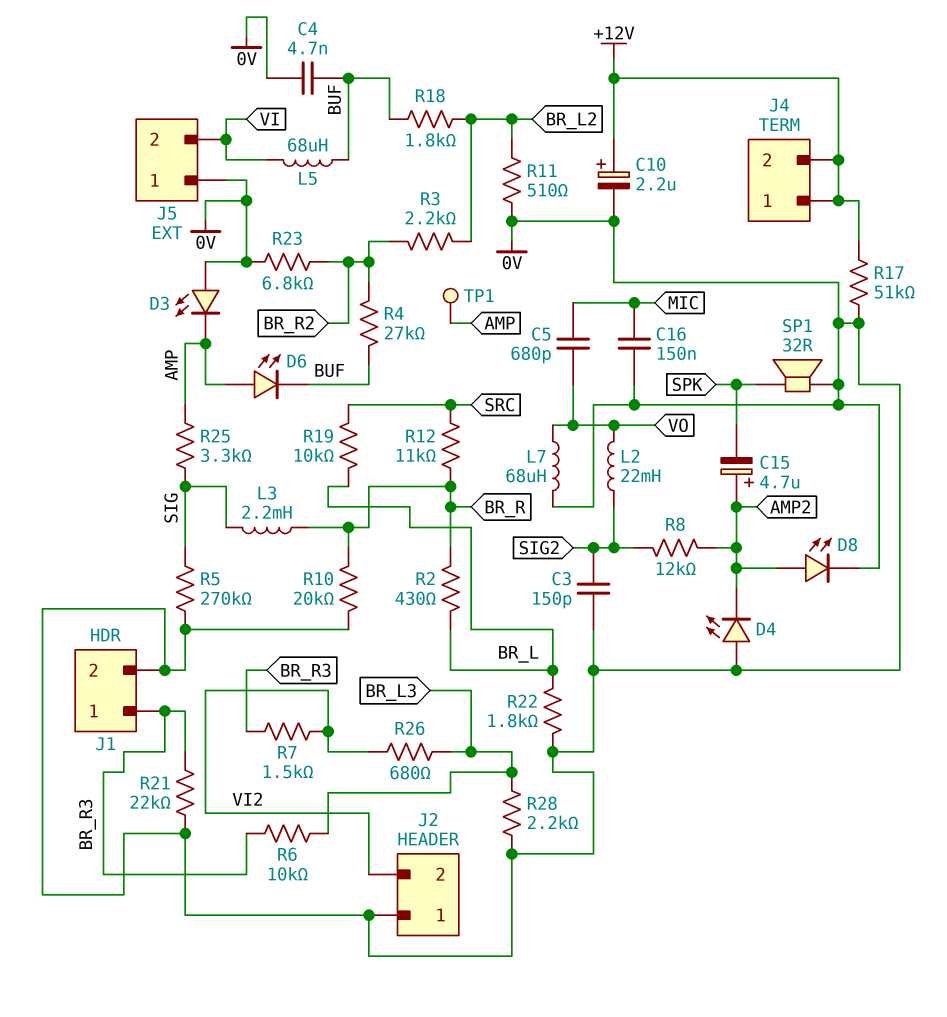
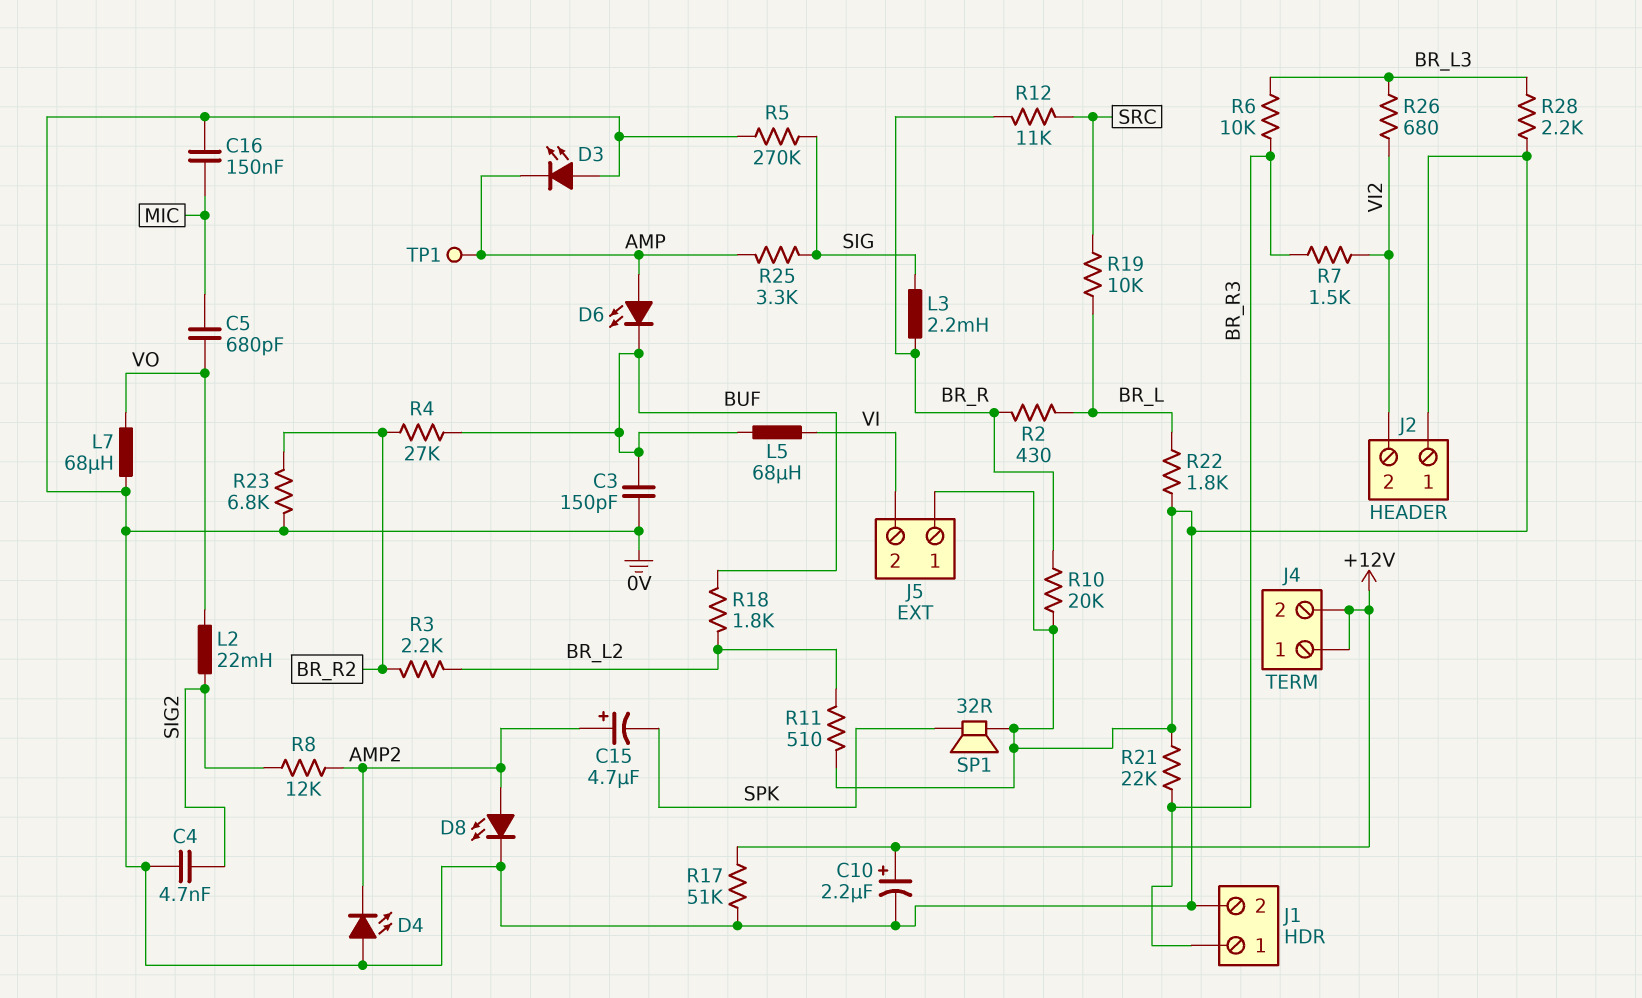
C3: 150pF (0V, SIG2) -> 150pF (0V, BUF)
C4: 4.7nF (0V, BUF) -> 4.7nF (0V, SIG2)

